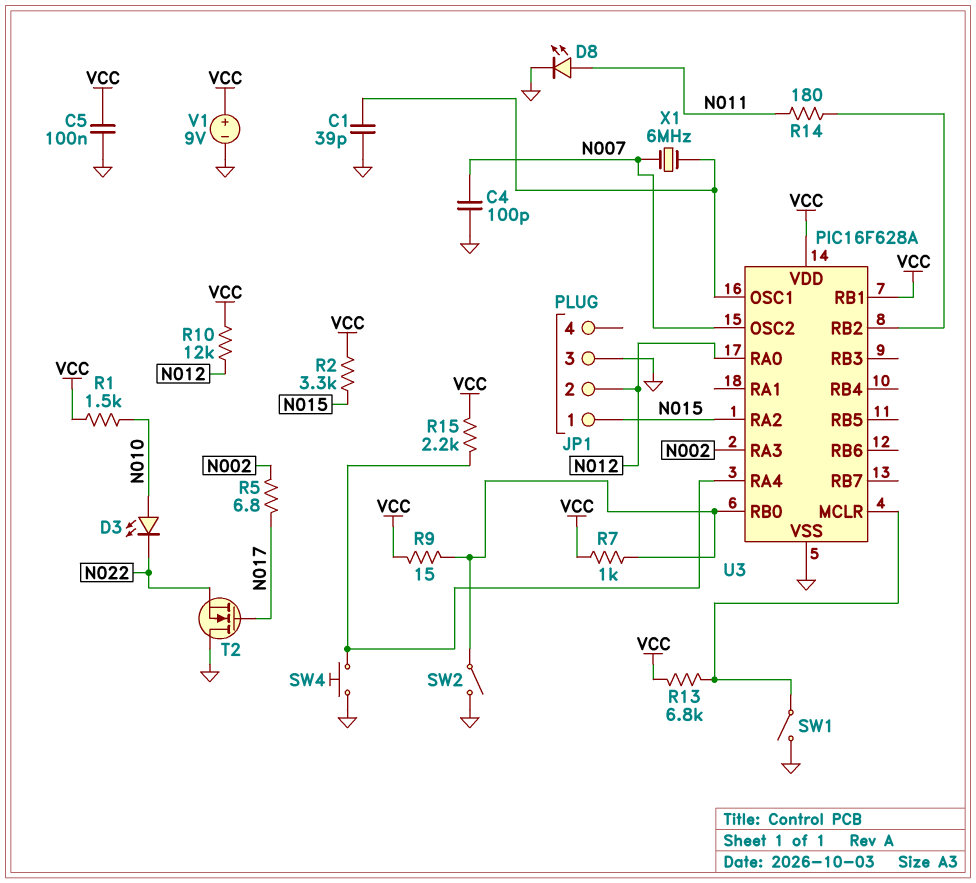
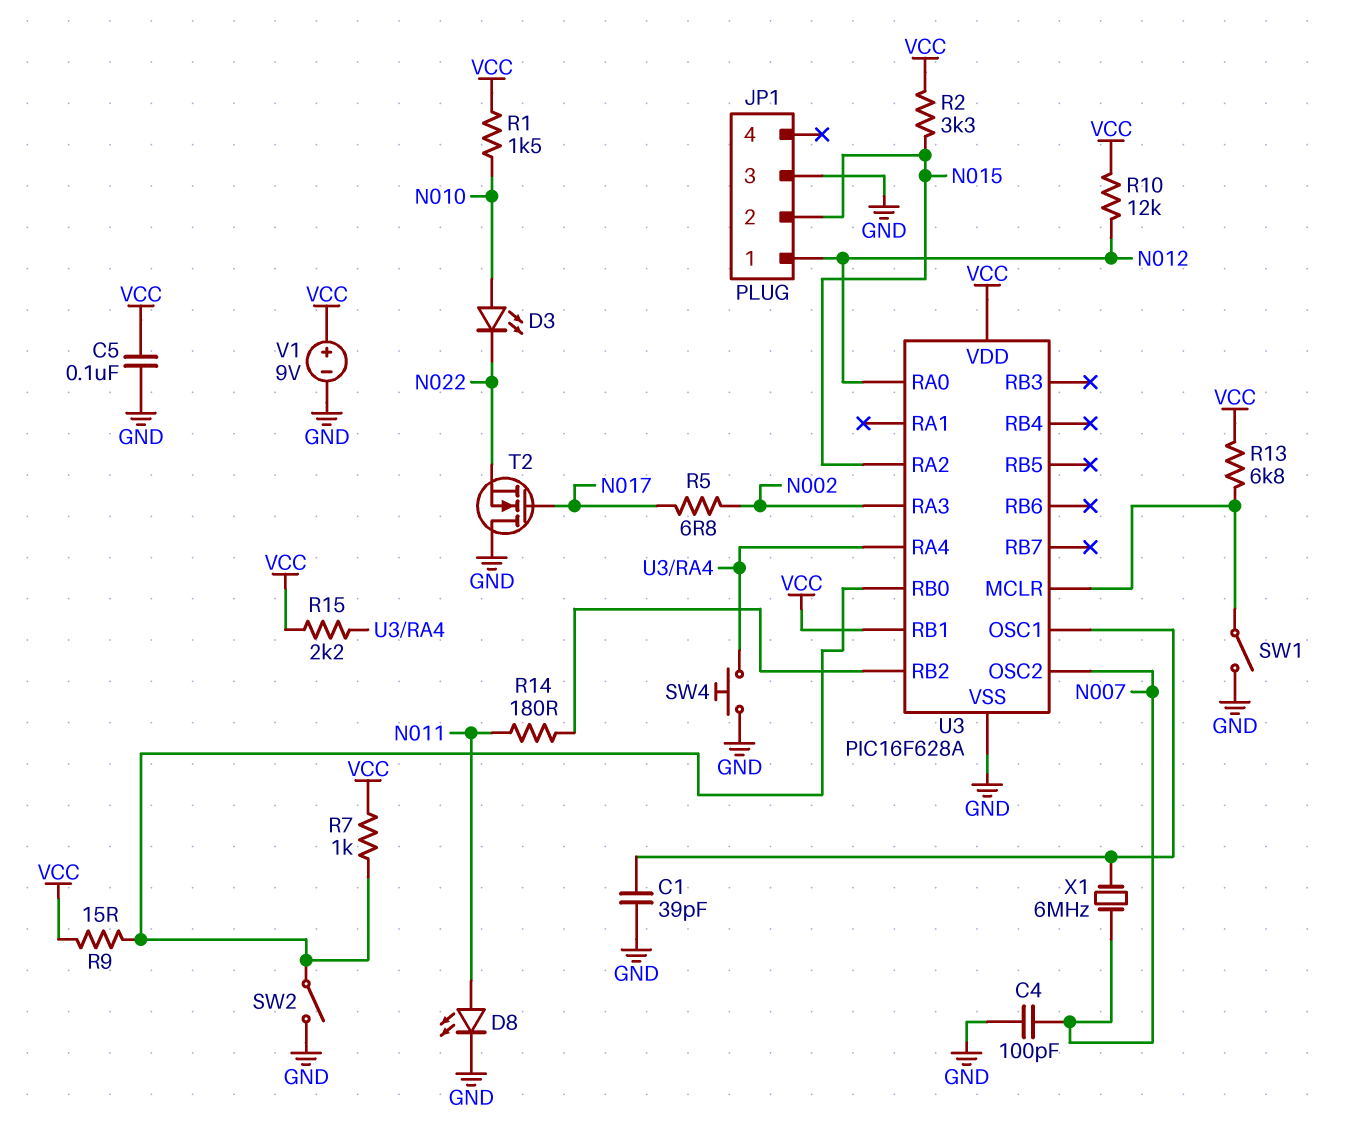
JP1 pin 1: N015 -> N012
JP1 pin 2: N012 -> N015

